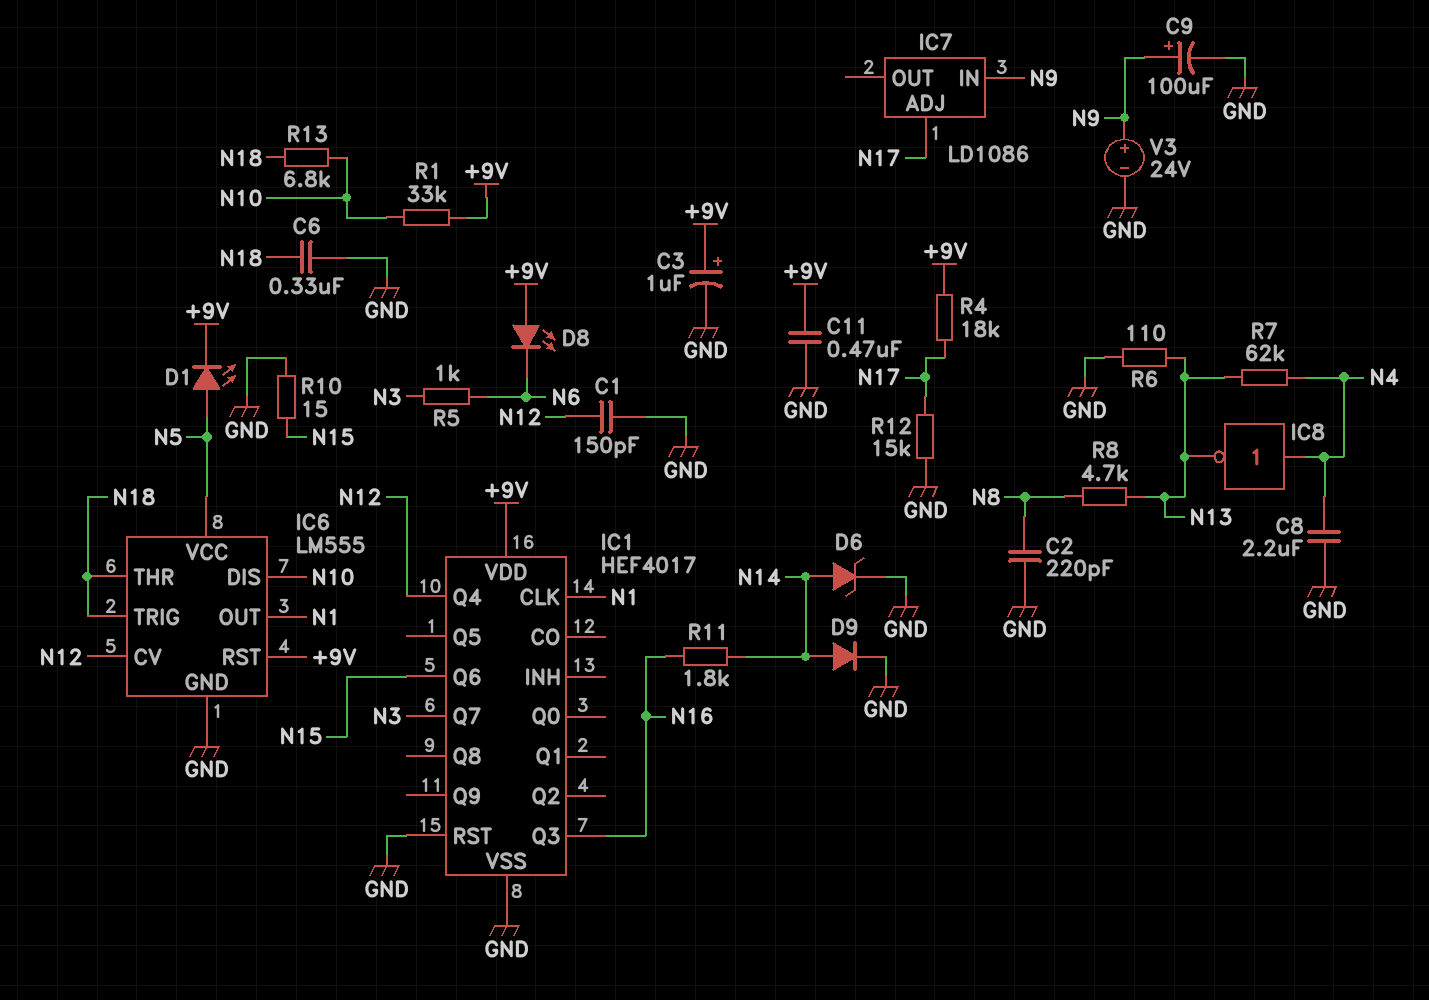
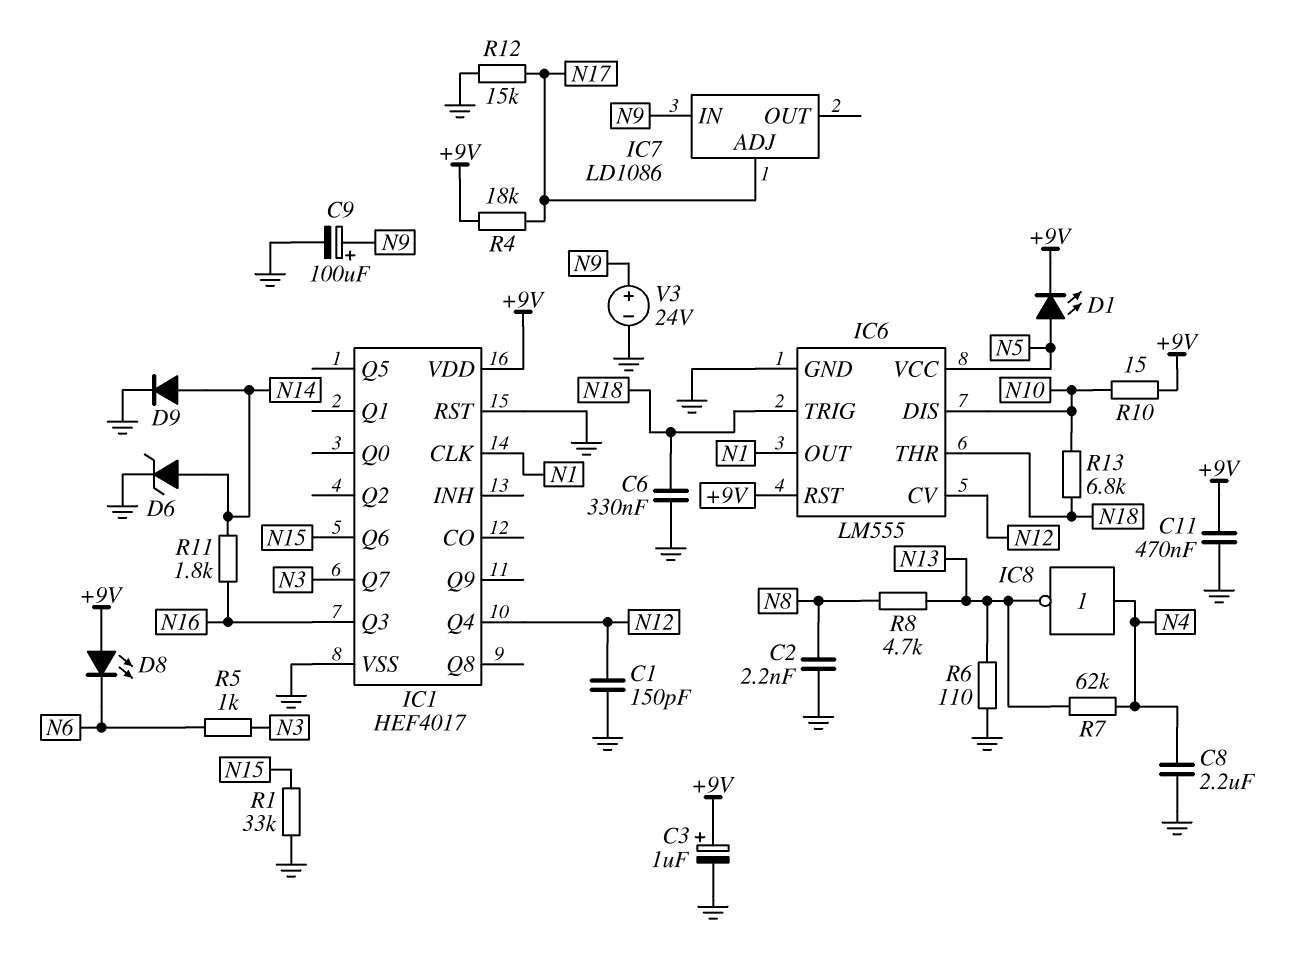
C2: 220pF (GND, N8) -> 2.2nF (GND, N8)
R1: 33k (+9V, N10) -> 33k (GND, N15)
R10: 15 (GND, N15) -> 15 (+9V, N10)

